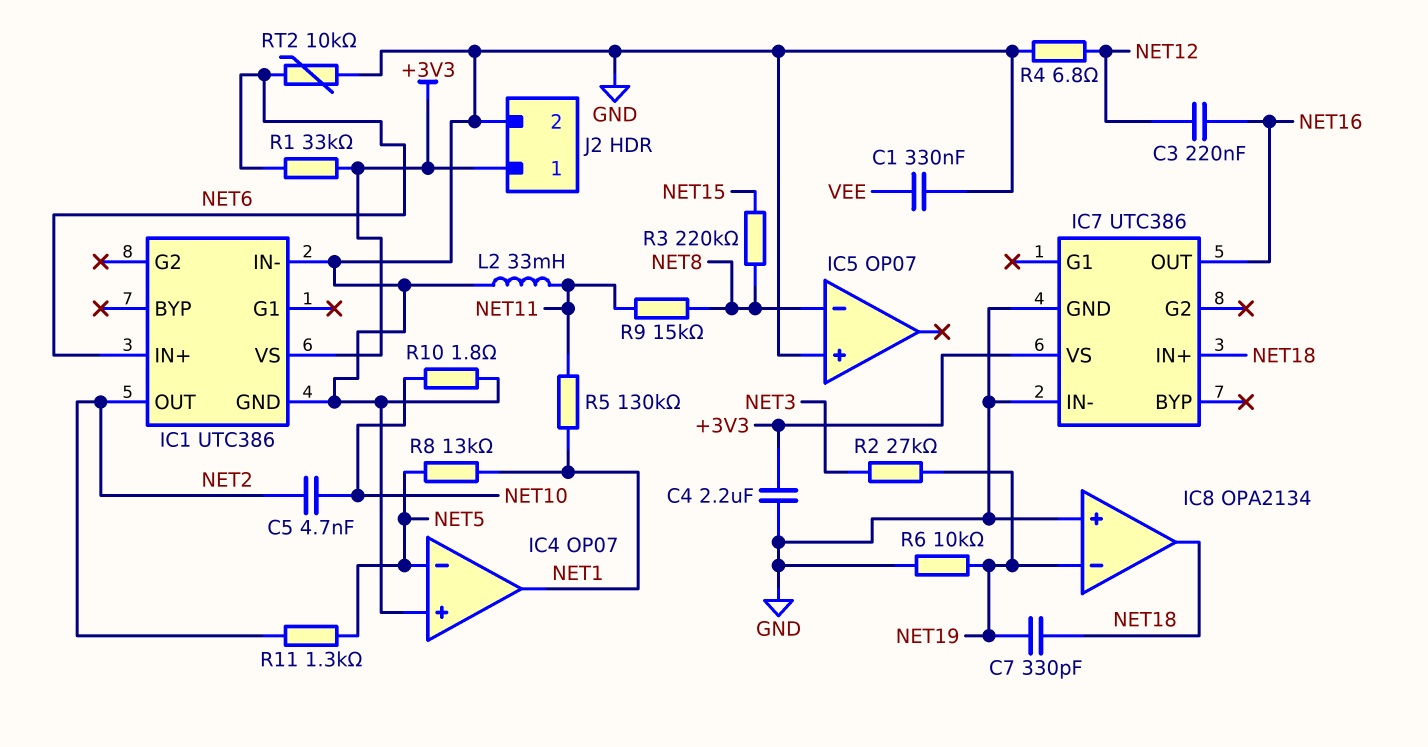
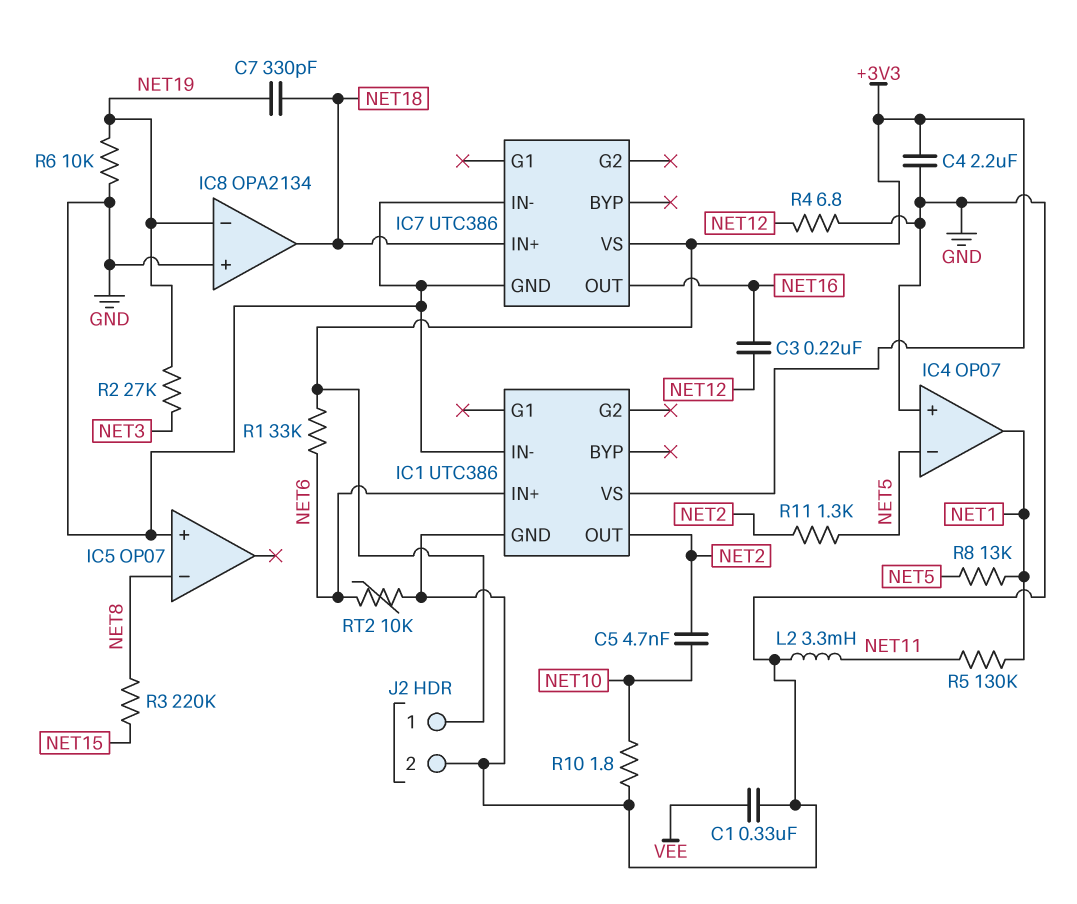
L2: 33mH (GND, NET11) -> 3.3mH (GND, NET11)
R9: 15k (NET8, NET11) -> none

